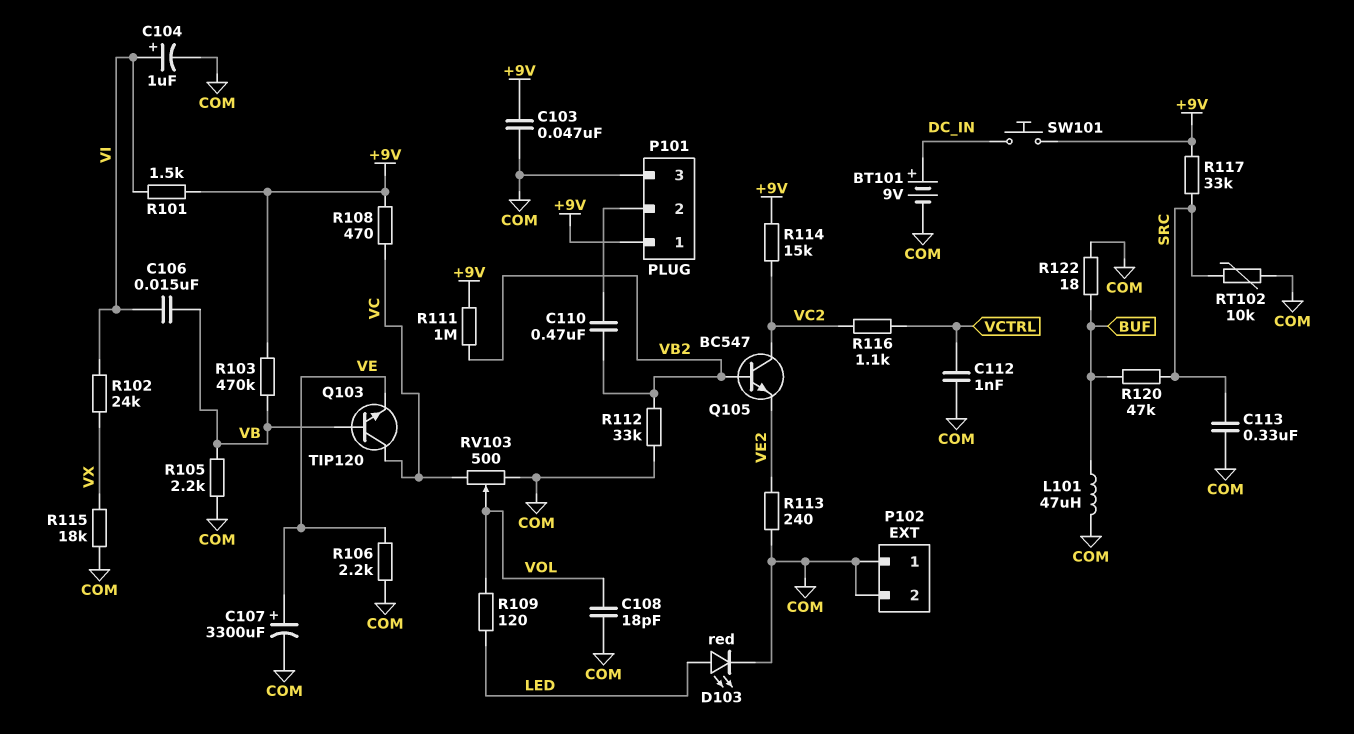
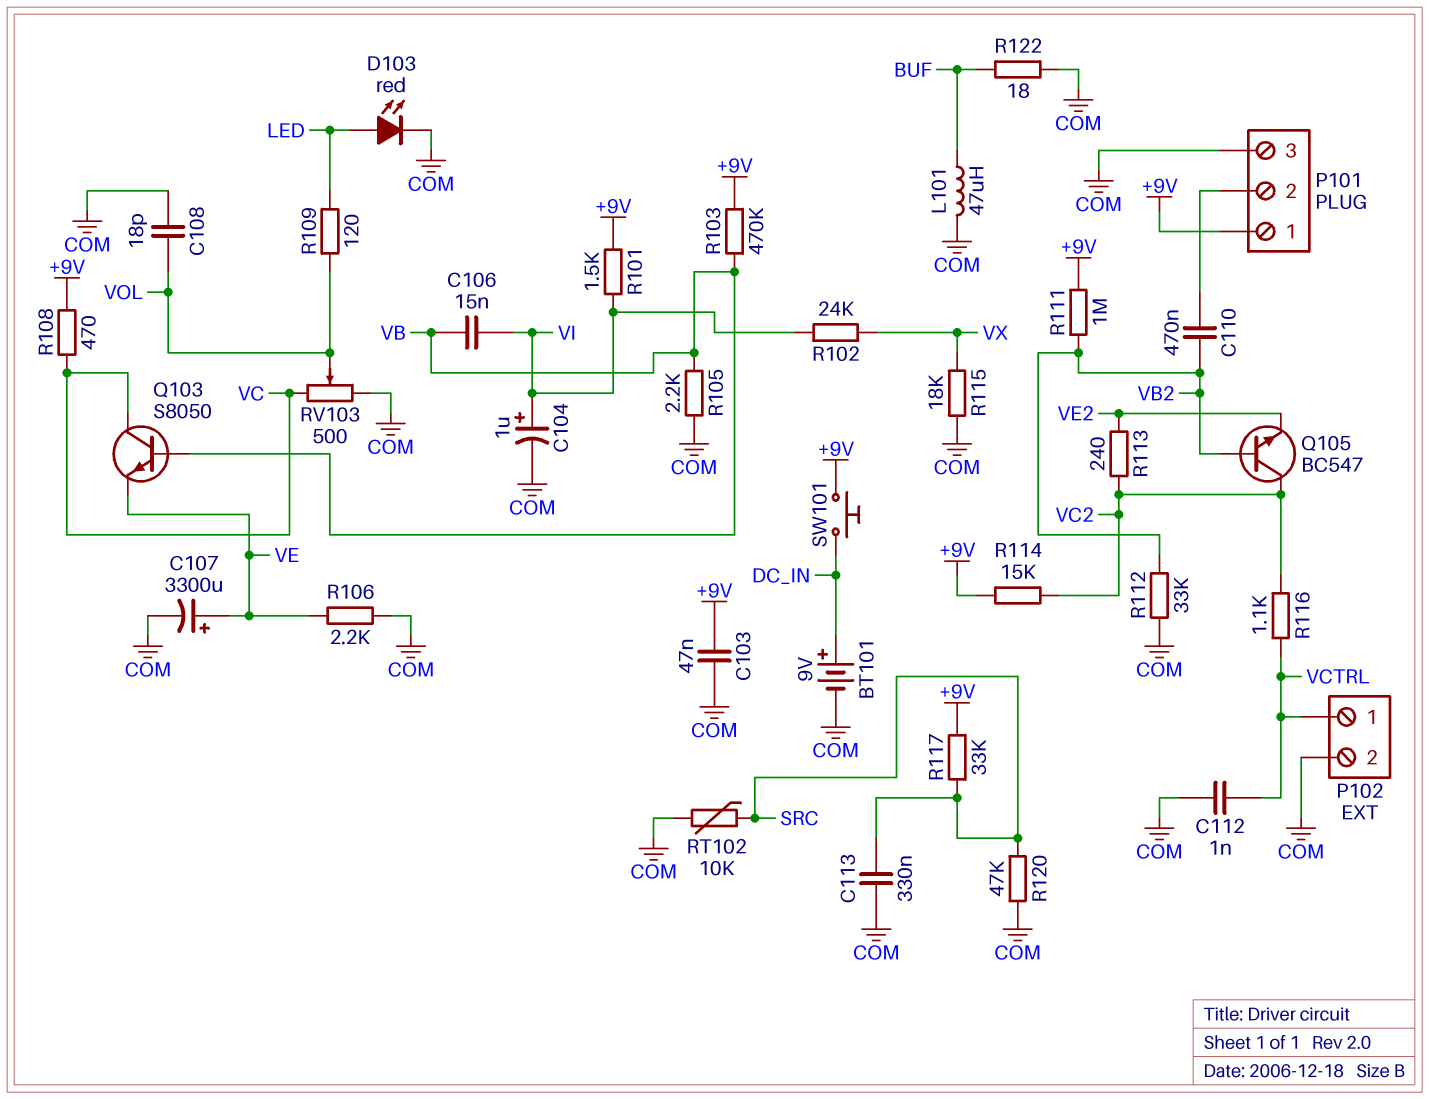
P102 pin 1: COM -> VCTRL
Q103: NPN TIP120 (B VB, C VC, E VE) -> NPN S8050 (B VB, C VC, E VE)
R113: 240 (COM, VE2) -> 240 (VC2, VE2)
R120: 47k (BUF, SRC) -> 47k (COM, SRC)

